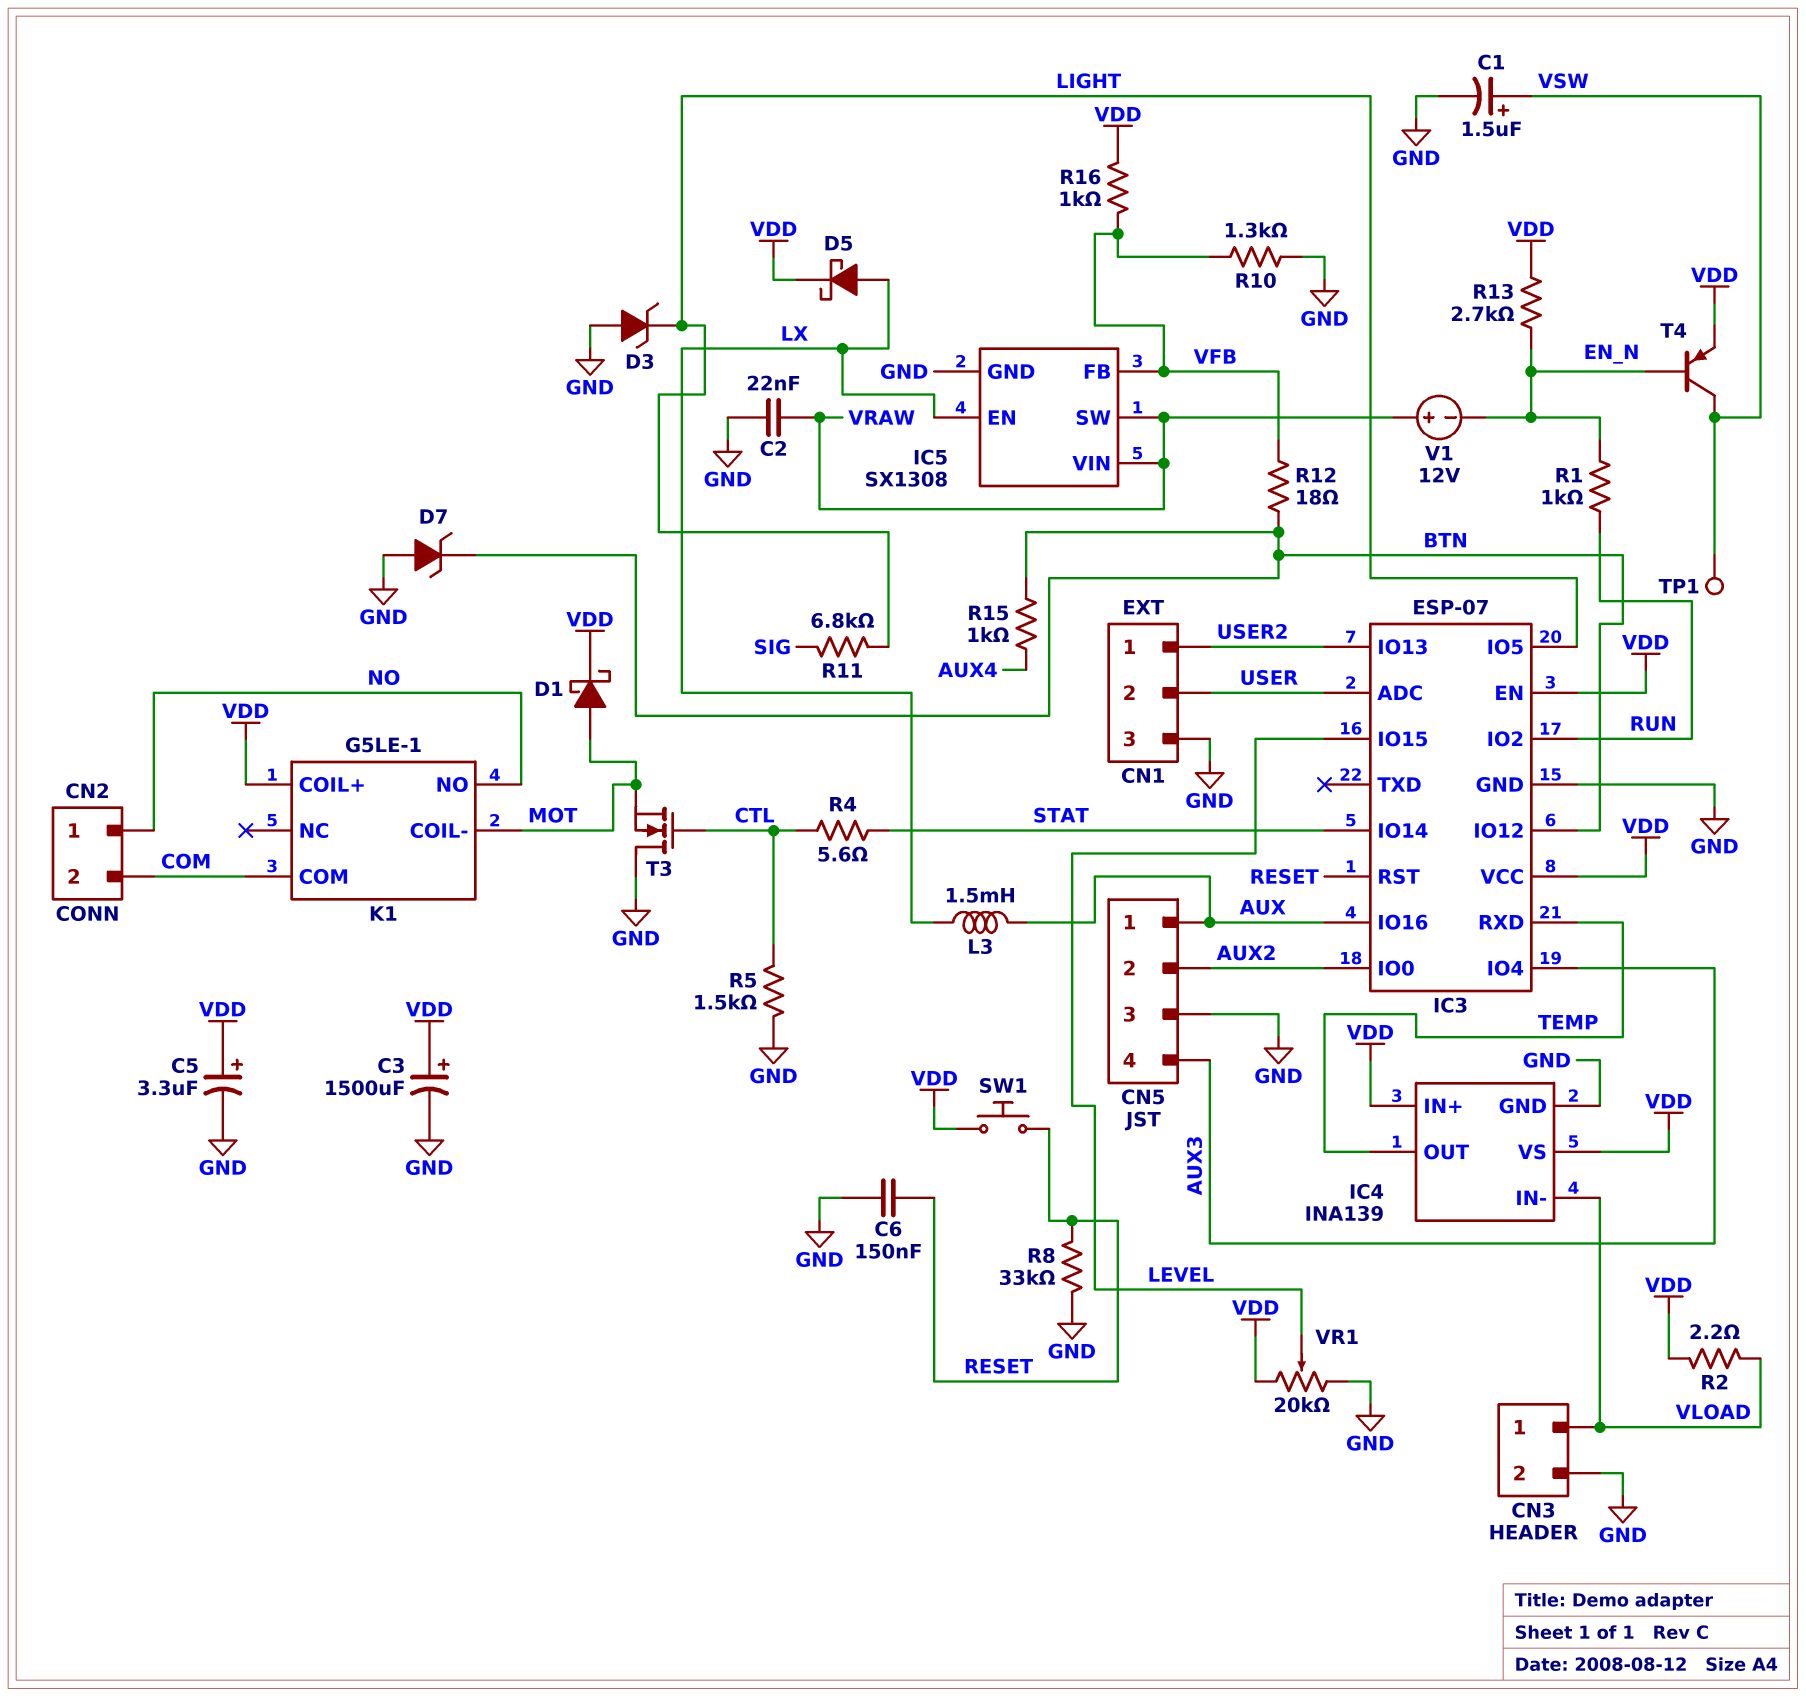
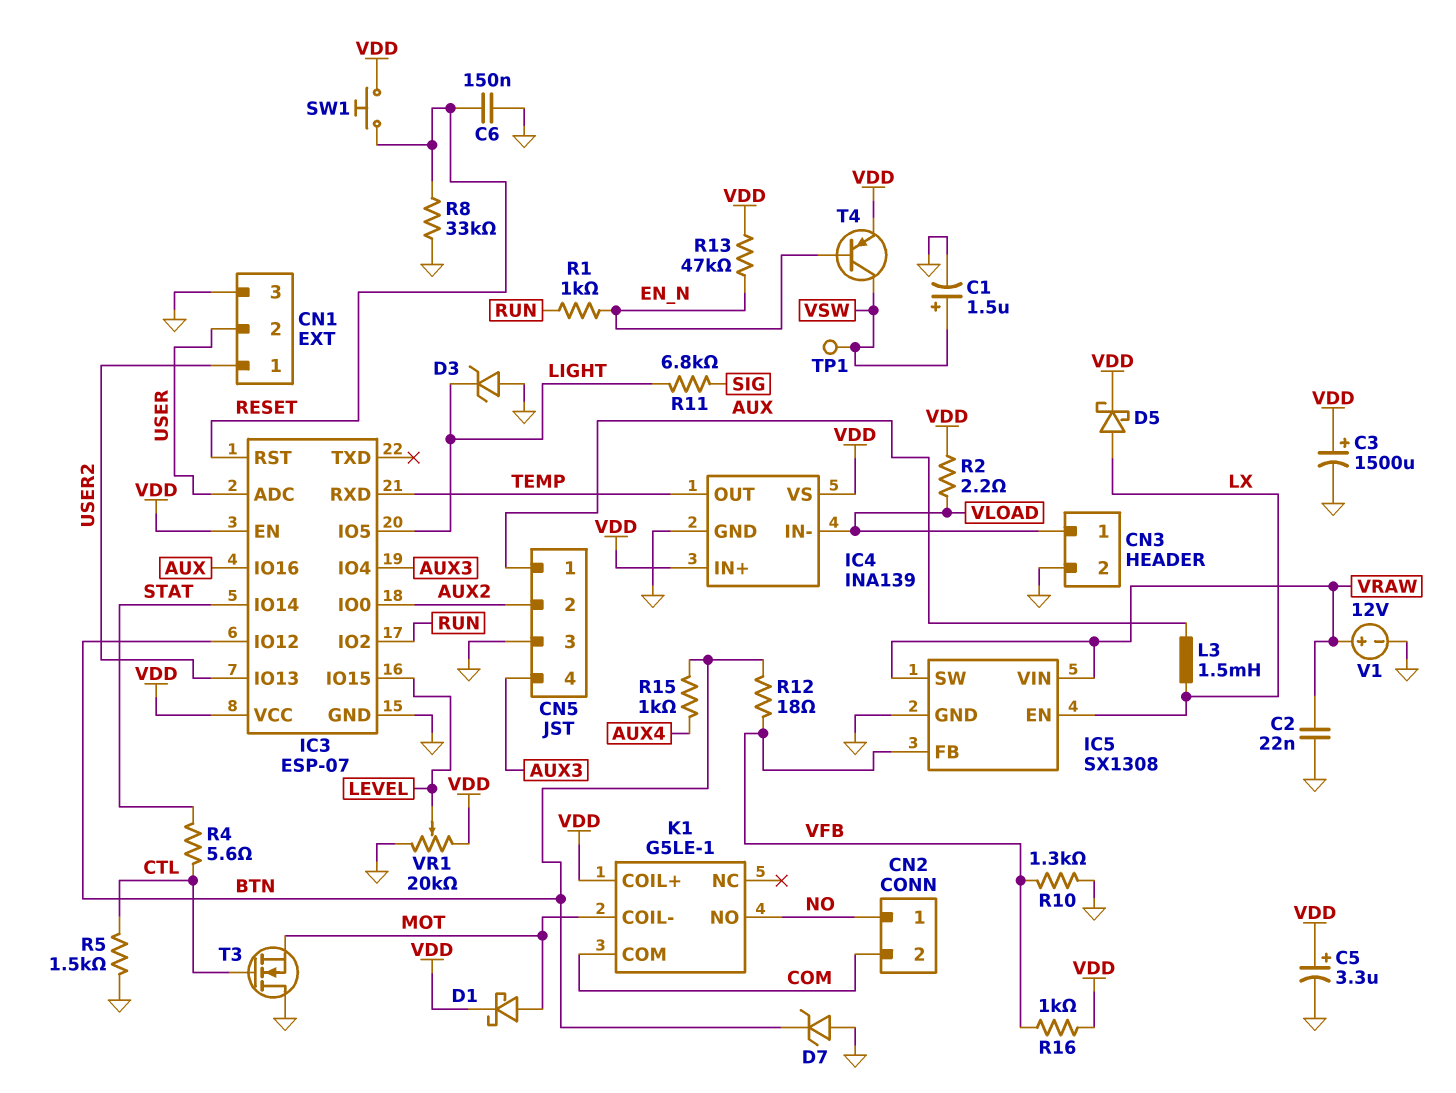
R13: 2.7k (EN_N, VDD) -> 47k (EN_N, VDD)
V1: 12V (plus VRAW, minus EN_N) -> 12V (plus VRAW, minus GND)

